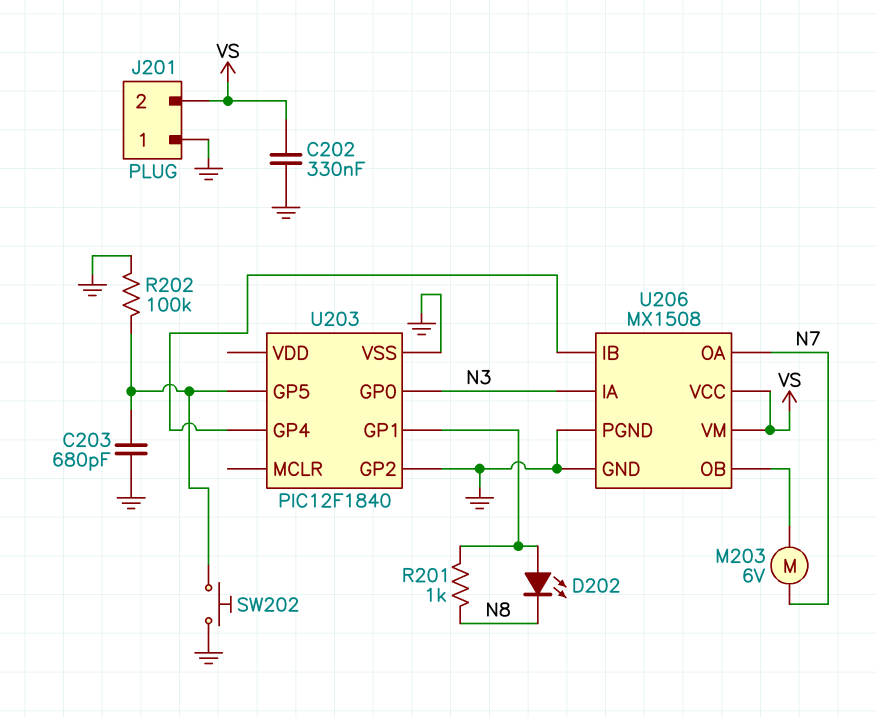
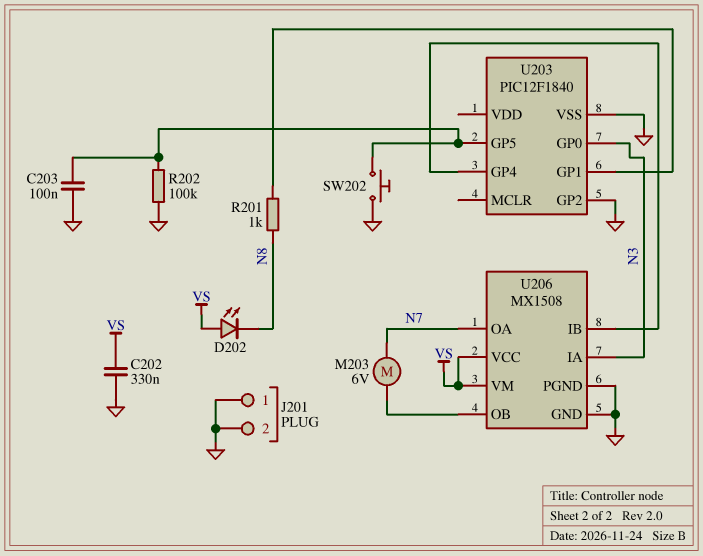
C203: 680pF (GND, U203/GP5) -> 100nF (GND, U203/GP5)
D202: LED (A U203/GP1, K N8) -> LED (A VS, K N8)
J201 pin 2: VS -> GND

